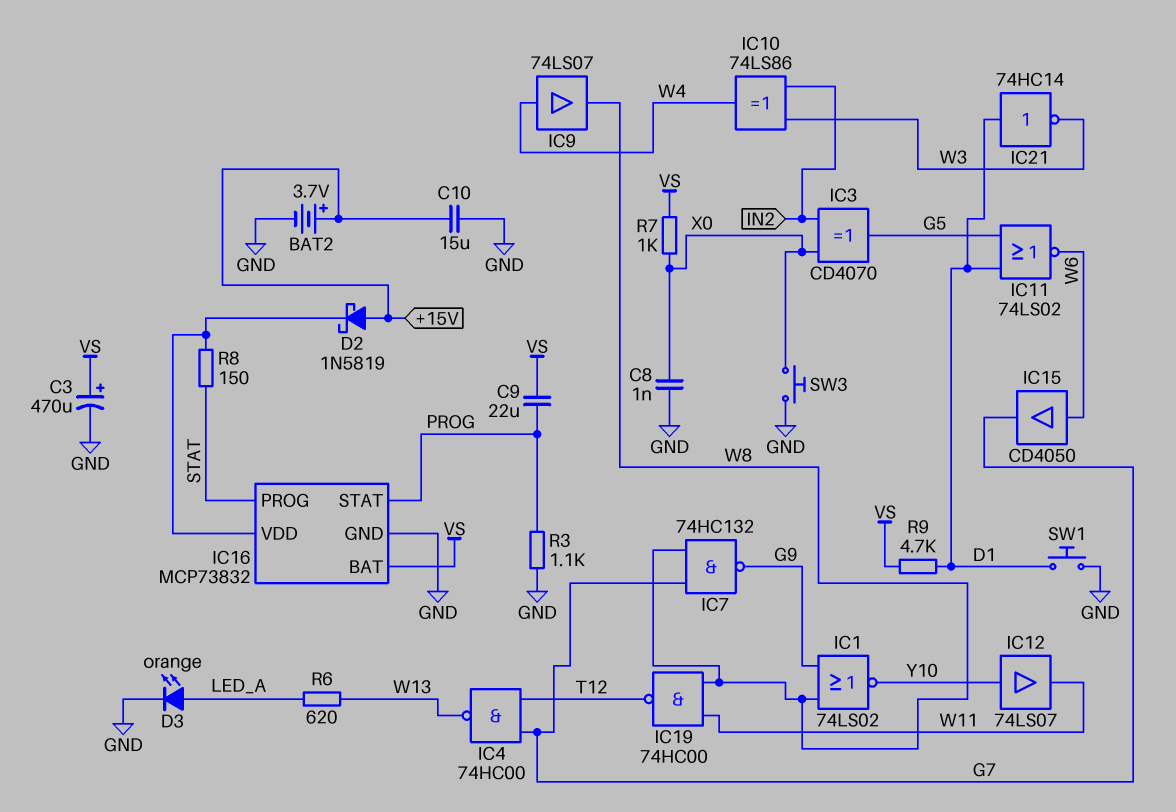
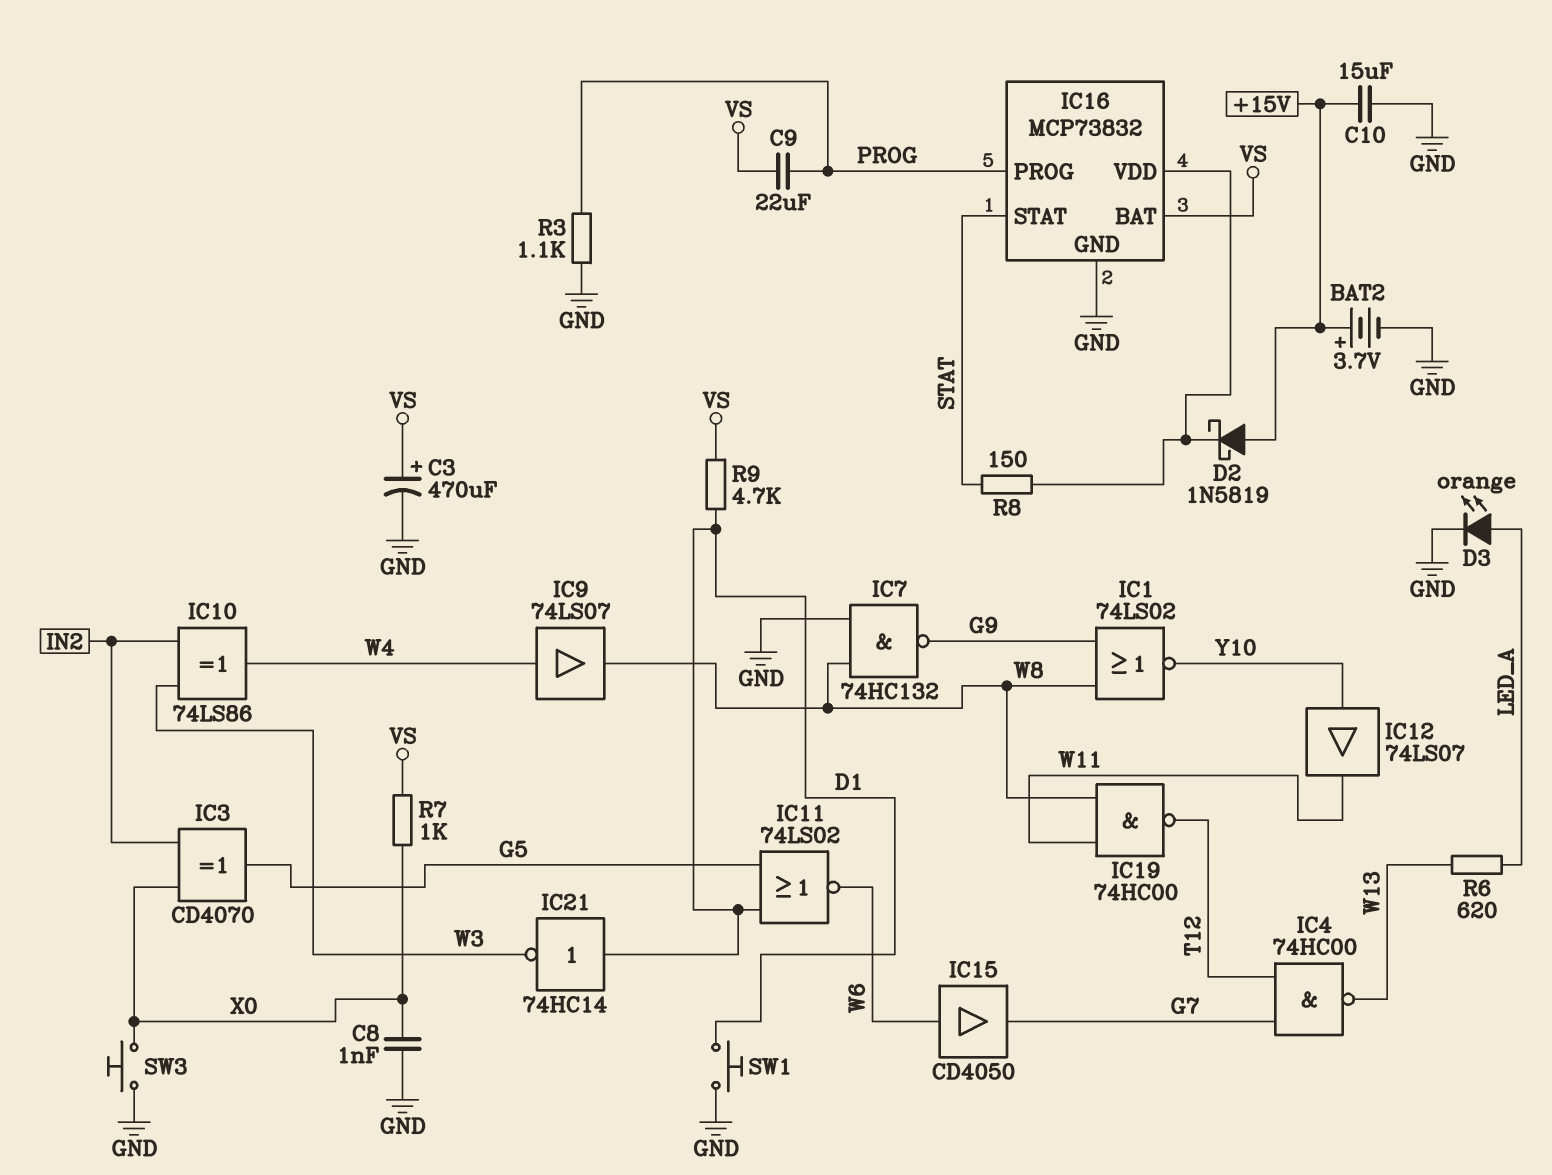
IC7: NAND 74HC132 (in G7, in W8, out G9) -> NAND 74HC132 (in GND, in W8, out G9)
IC16 pin PROG: STAT -> PROG
IC16 pin STAT: PROG -> STAT

